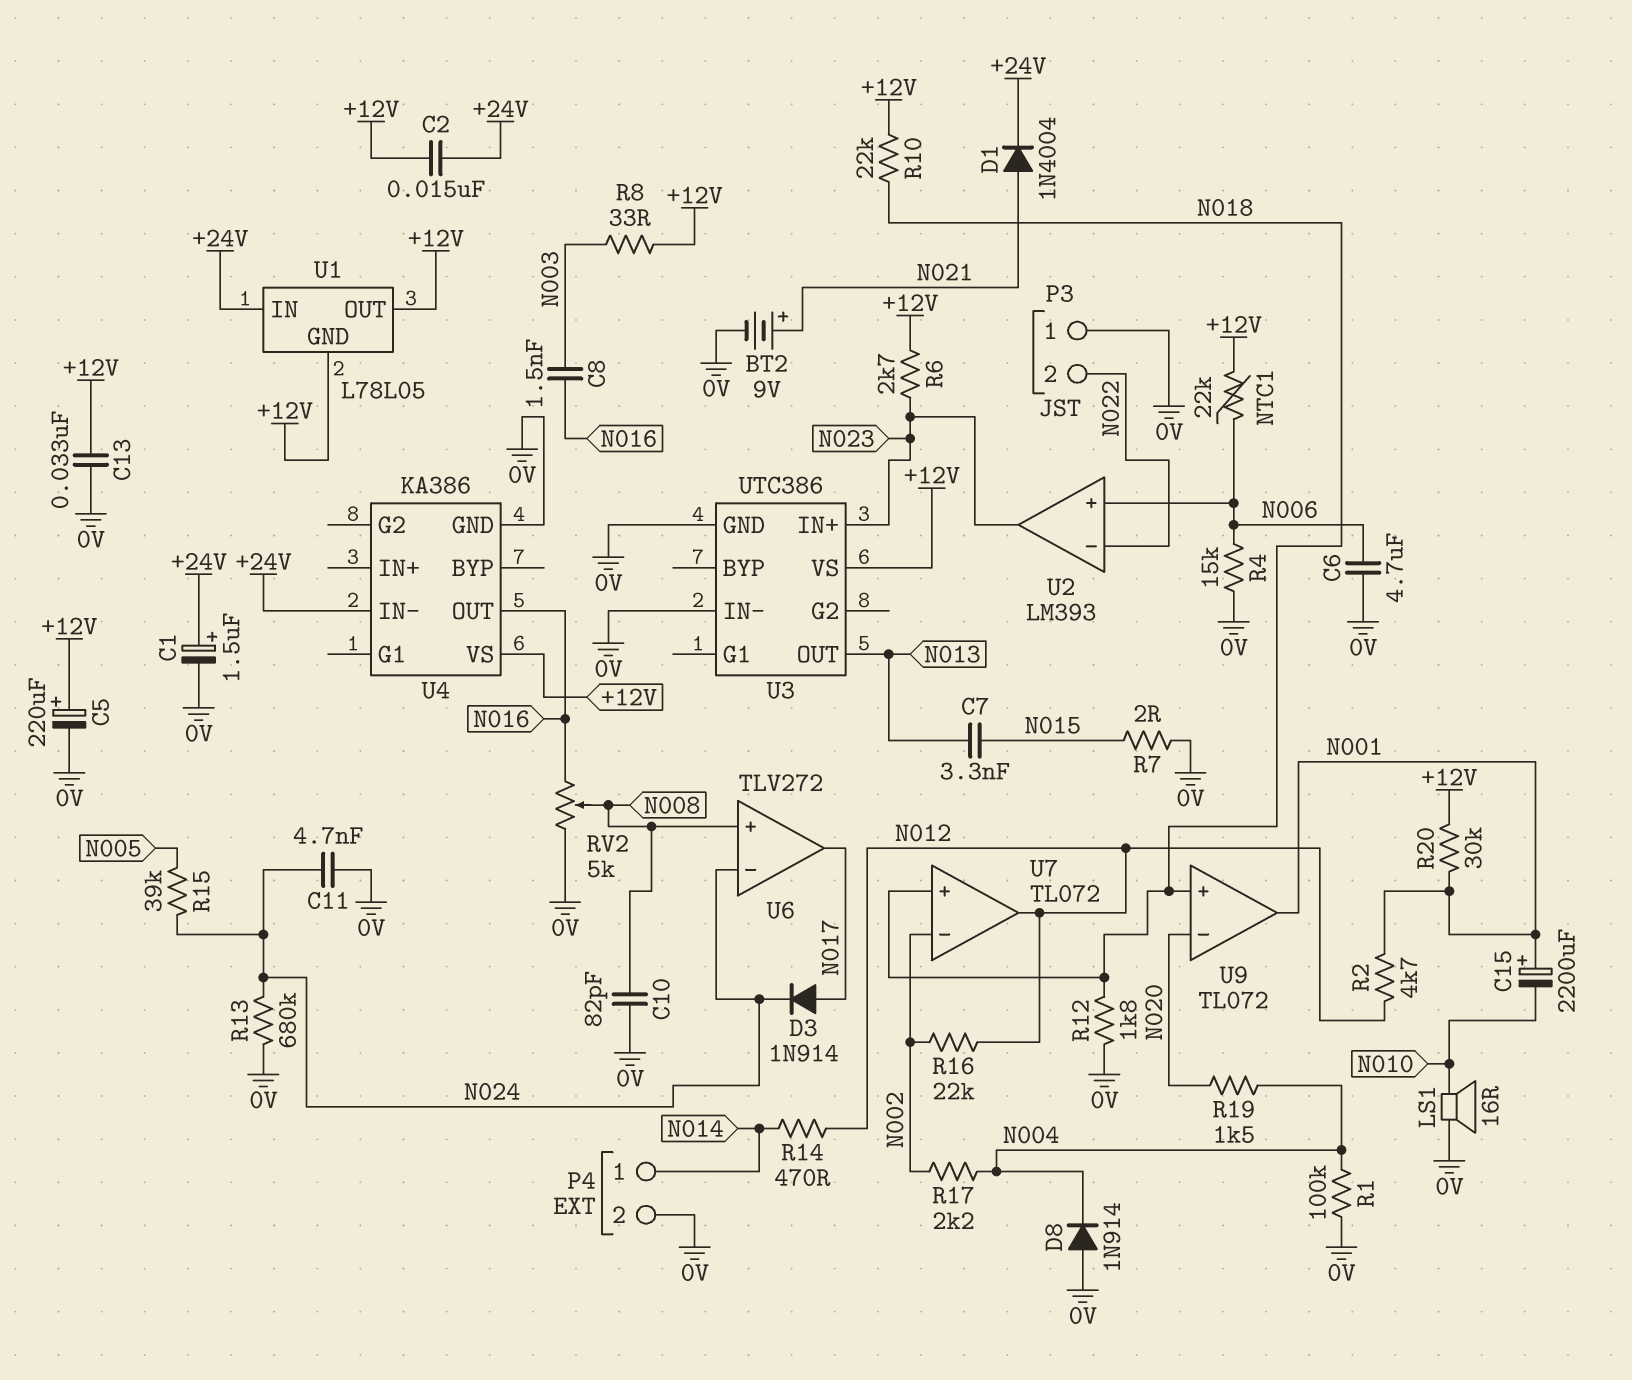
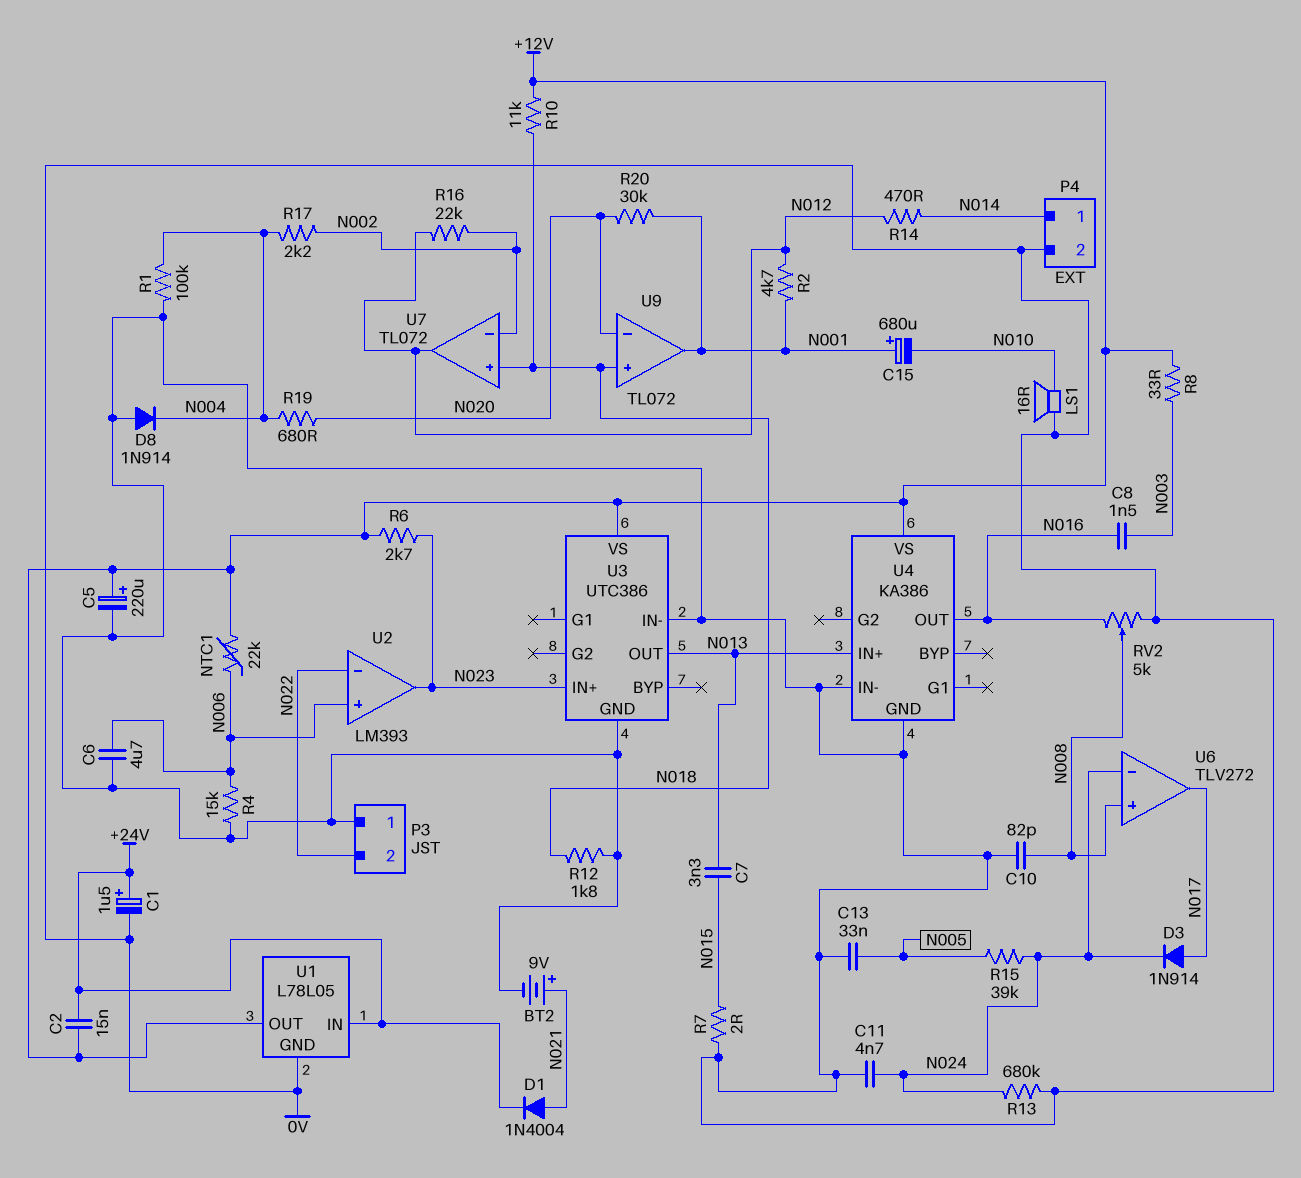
C13: 33nF (+12V, 0V) -> 33nF (0V, N005)
C15: 2200uF (plus N001, minus N010) -> 680uF (plus N001, minus N010)
R10: 22k (+12V, N018) -> 11k (+12V, N018)
R19: 1.5k (N004, N020) -> 680 (N004, N020)
R20: 30k (+12V, N001) -> 30k (N001, N020)
U1 pin GND: +12V -> 0V
U4 pin IN+: none -> N013
U4 pin IN-: +24V -> 0V

